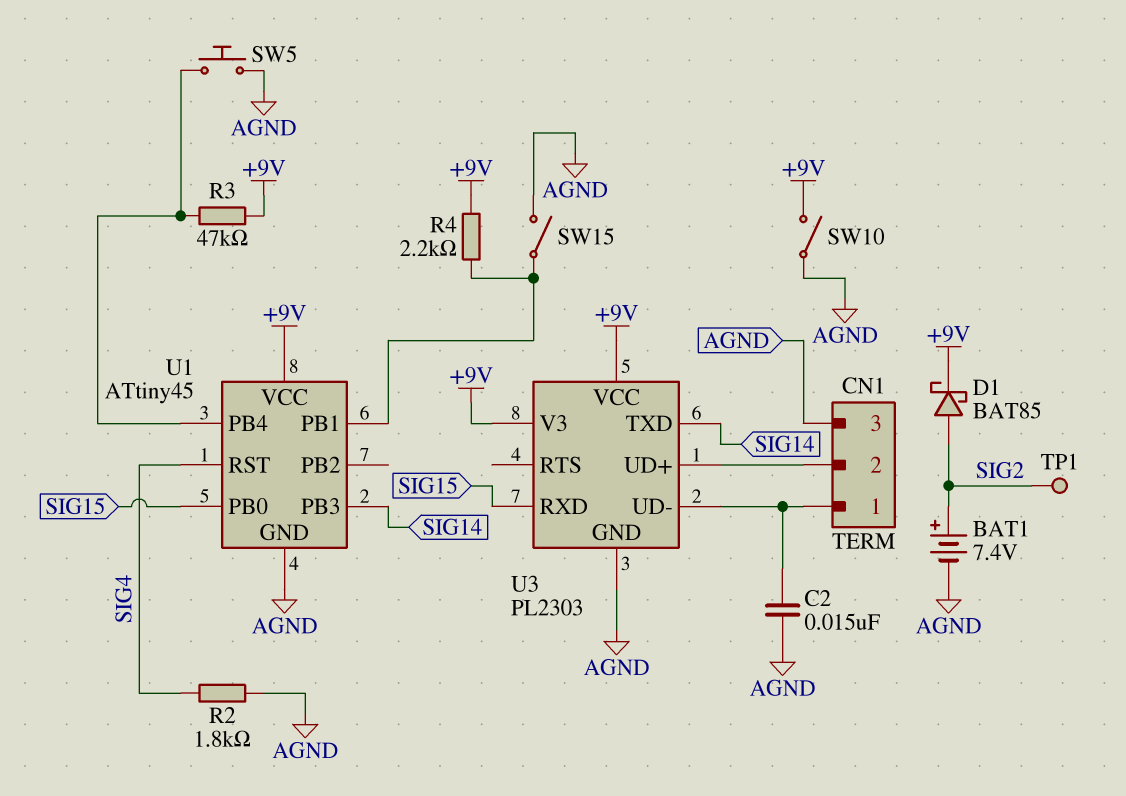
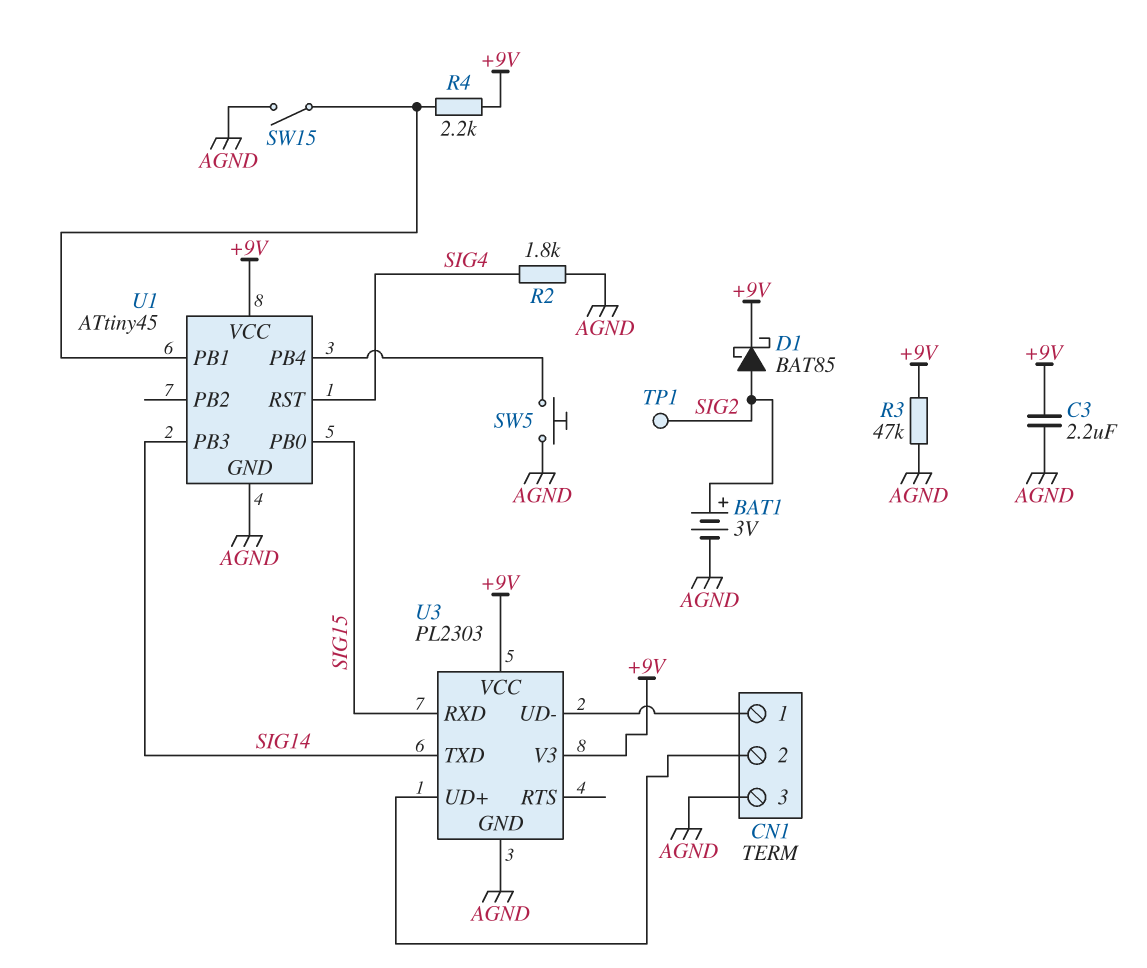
BAT1: 7.4V (plus SIG2, minus AGND) -> 3V (plus SIG2, minus AGND)
C2: 15nF (AGND, CN1/1) -> none
C3: none -> 2.2uF (+9V, AGND)
R3: 47k (+9V, U1/PB4) -> 47k (+9V, AGND)
SW10: switch (+9V, AGND) -> none

